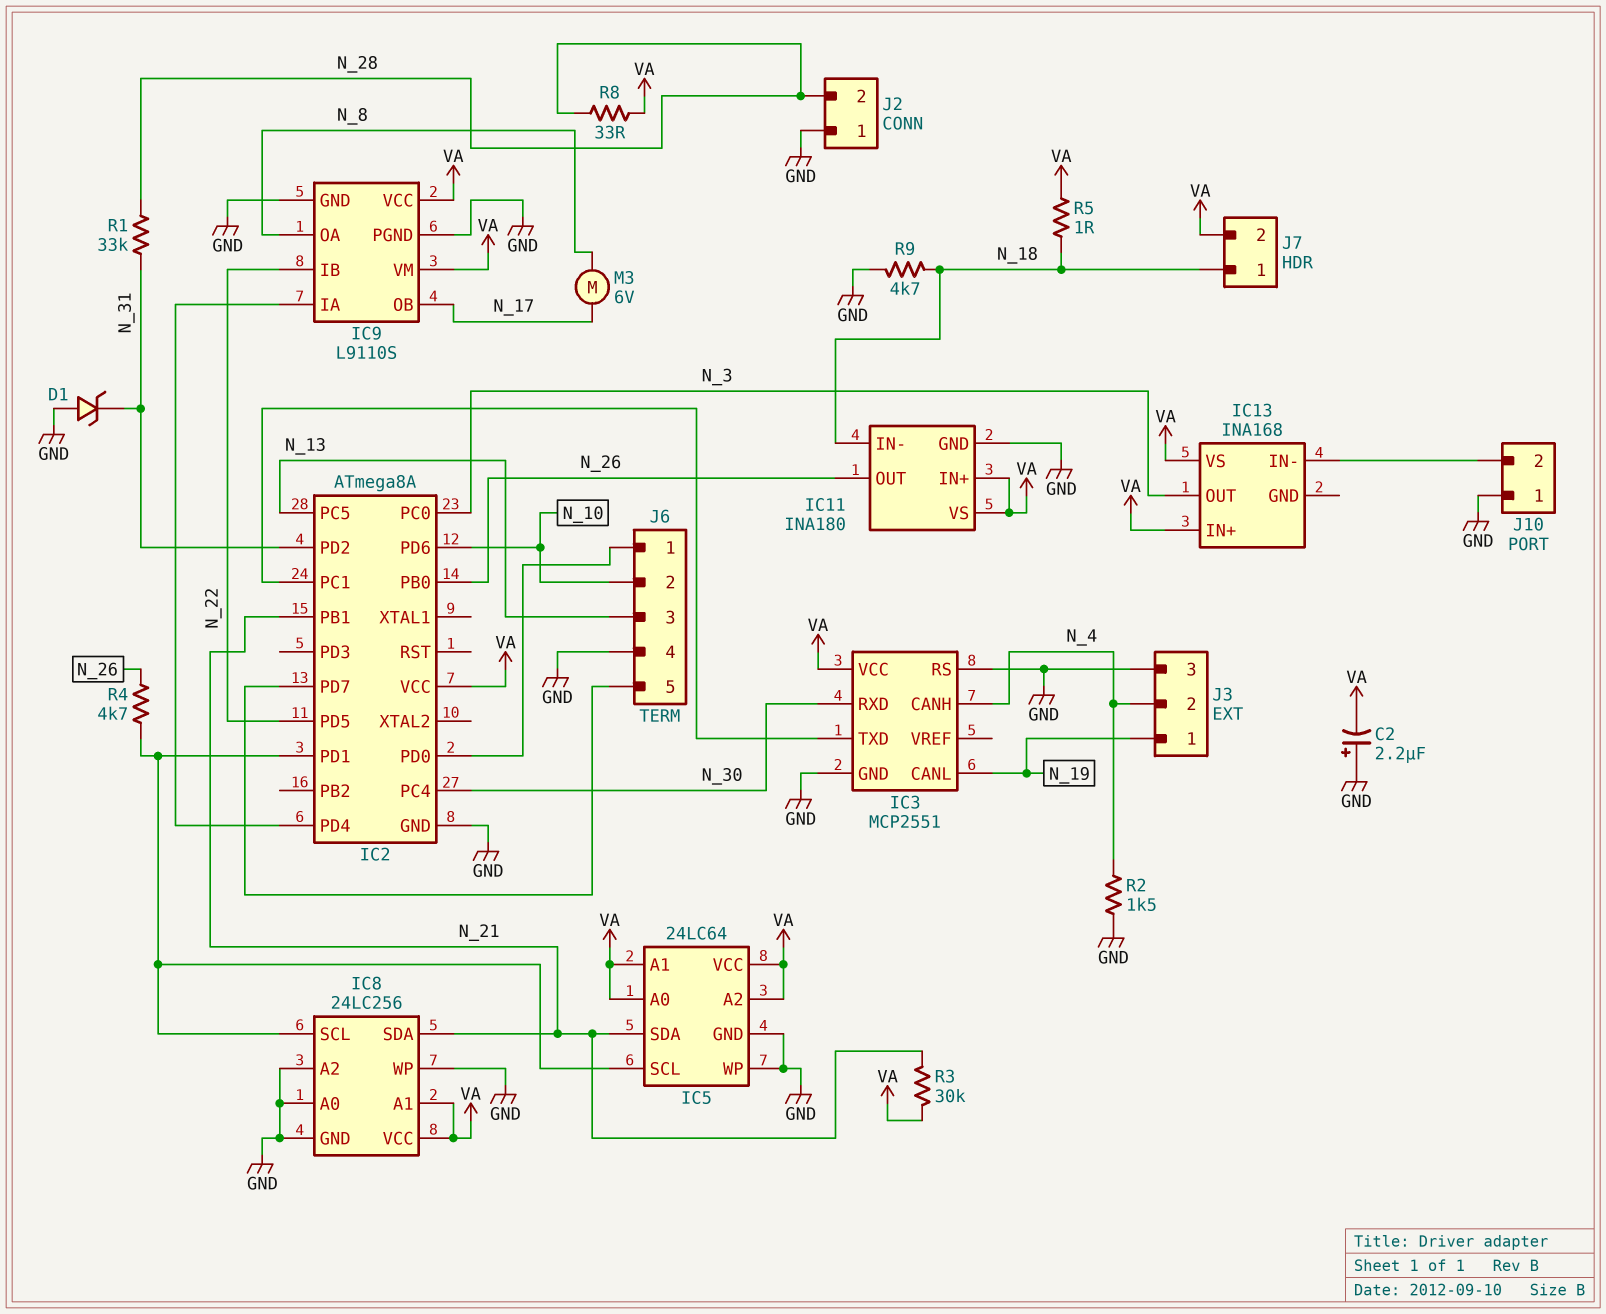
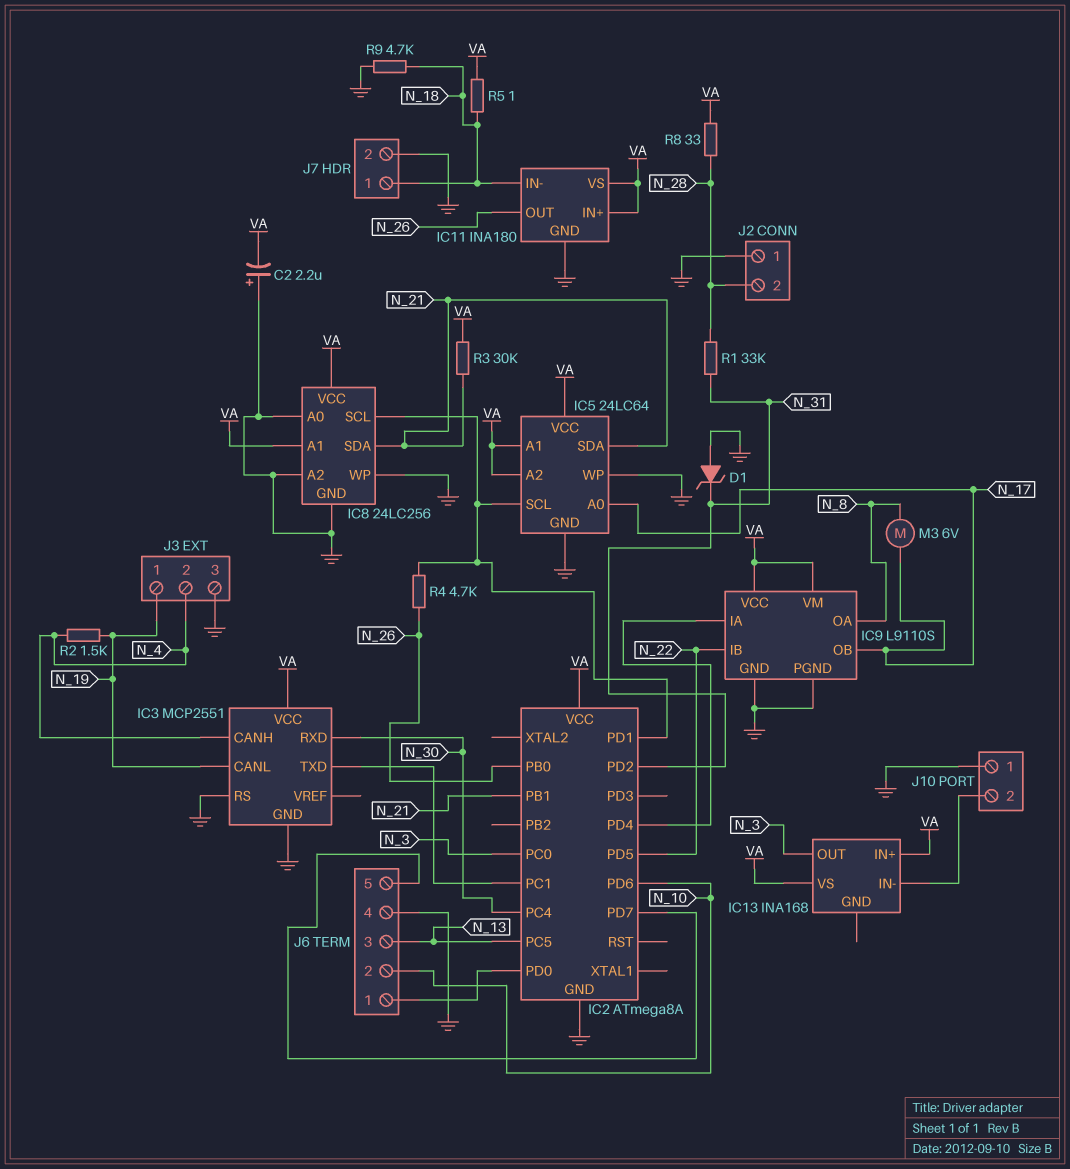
IC5 pin A0: VA -> N_17
J7 pin 2: VA -> GND
R2: 1.5k (GND, N_4) -> 1.5k (N_4, N_19)

